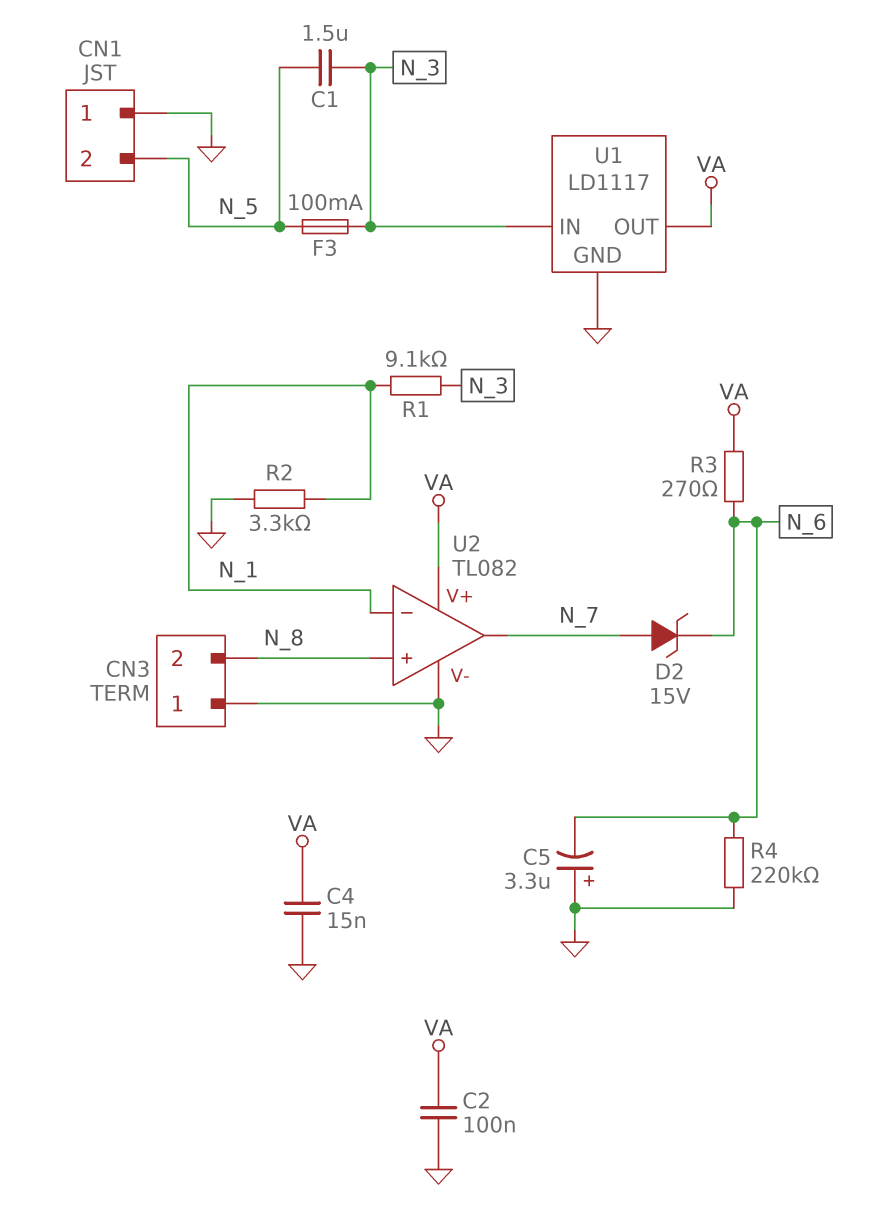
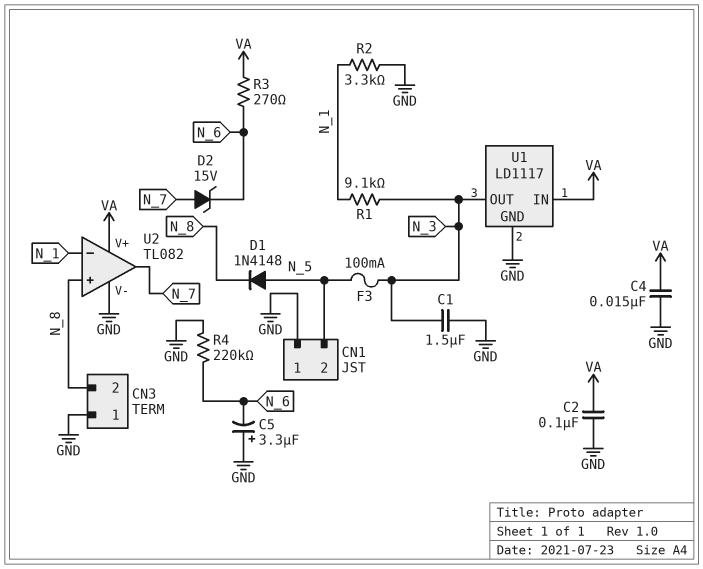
C1: 1.5uF (N_3, N_5) -> 1.5uF (GND, N_3)
D1: none -> diode 1N4148 (A N_5, K N_8)
U1 pin IN: N_3 -> VA
U1 pin OUT: VA -> N_3

